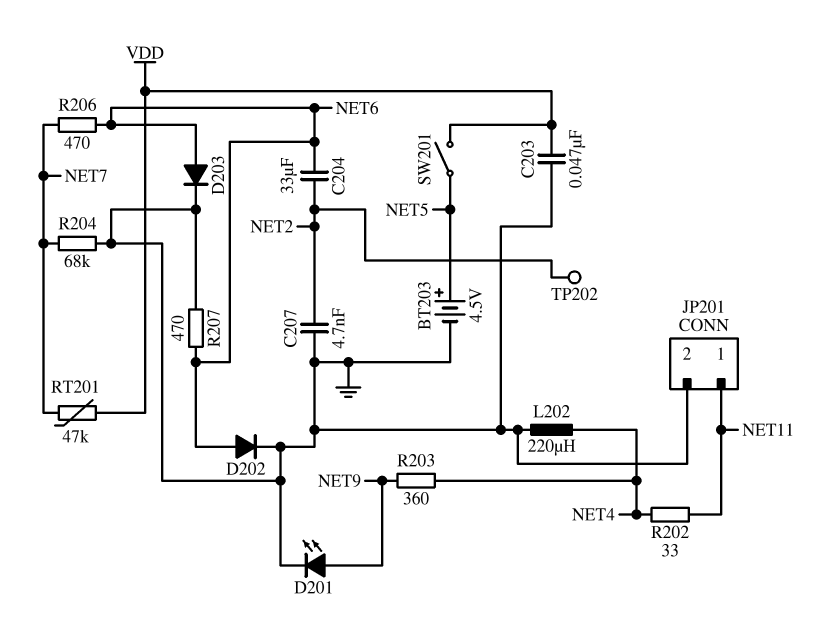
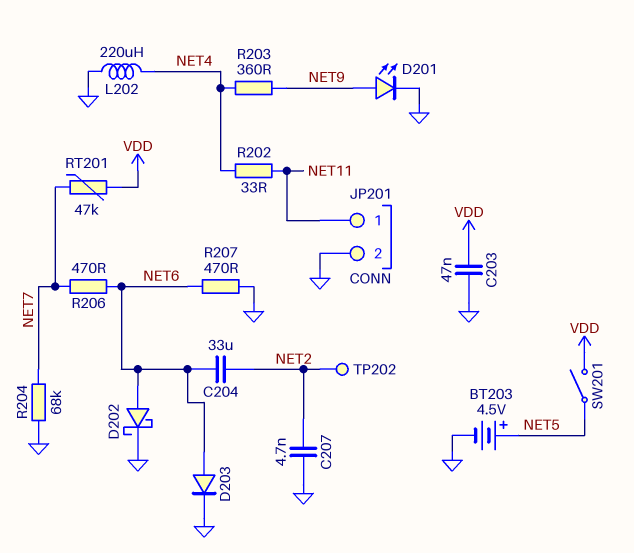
D202: diode (A NET6, K GND) -> schottky (A NET6, K GND)

